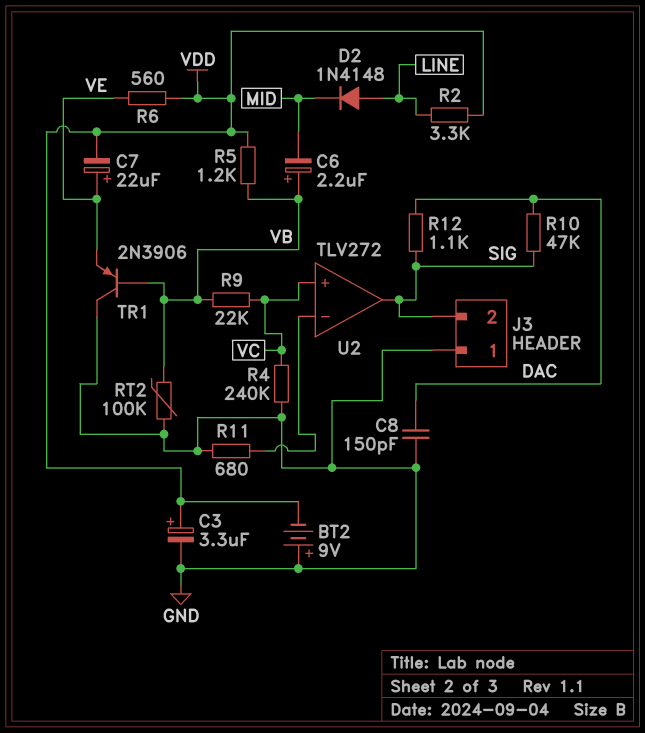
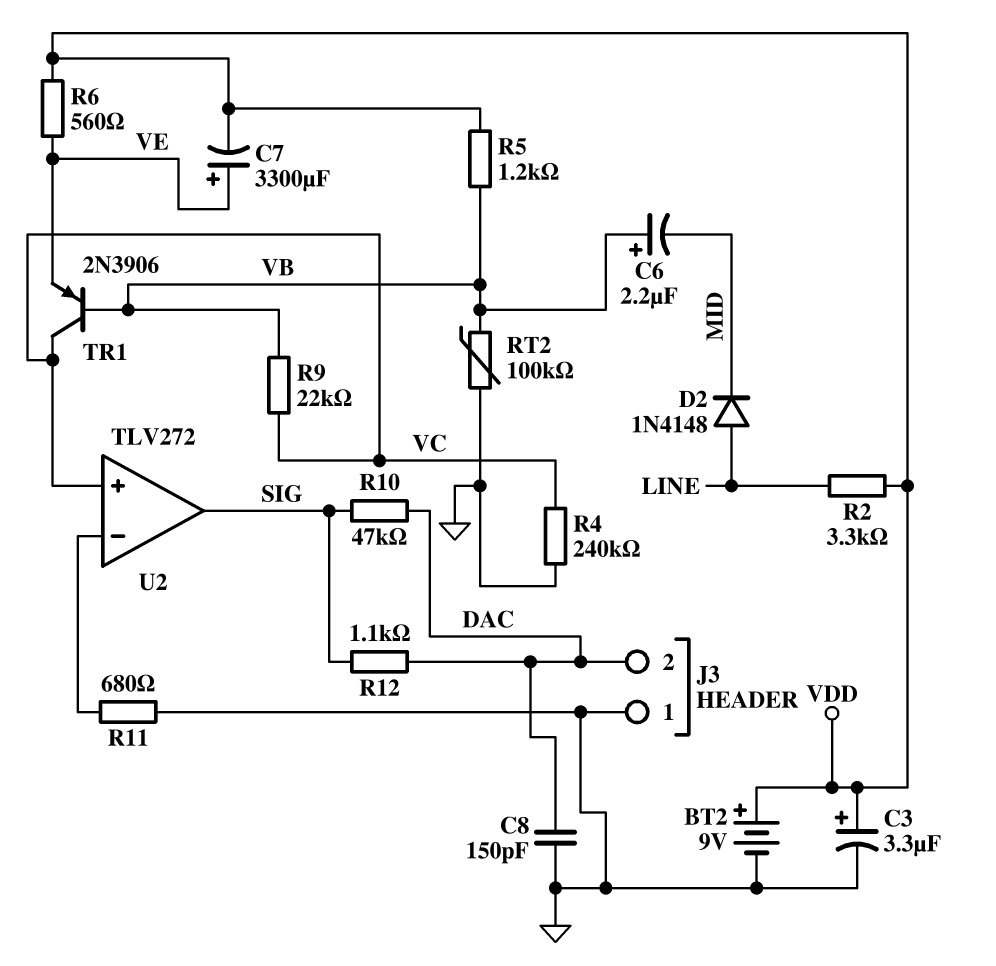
BT2: 9V (plus GND, minus VDD) -> 9V (plus VDD, minus GND)
C7: 22uF (plus VE, minus VDD) -> 3300uF (plus VE, minus VDD)
J3 pin 2: SIG -> DAC
TR1: PNP 2N3906 (B VB, C GND, E VE) -> PNP 2N3906 (B VB, C VC, E VE)

